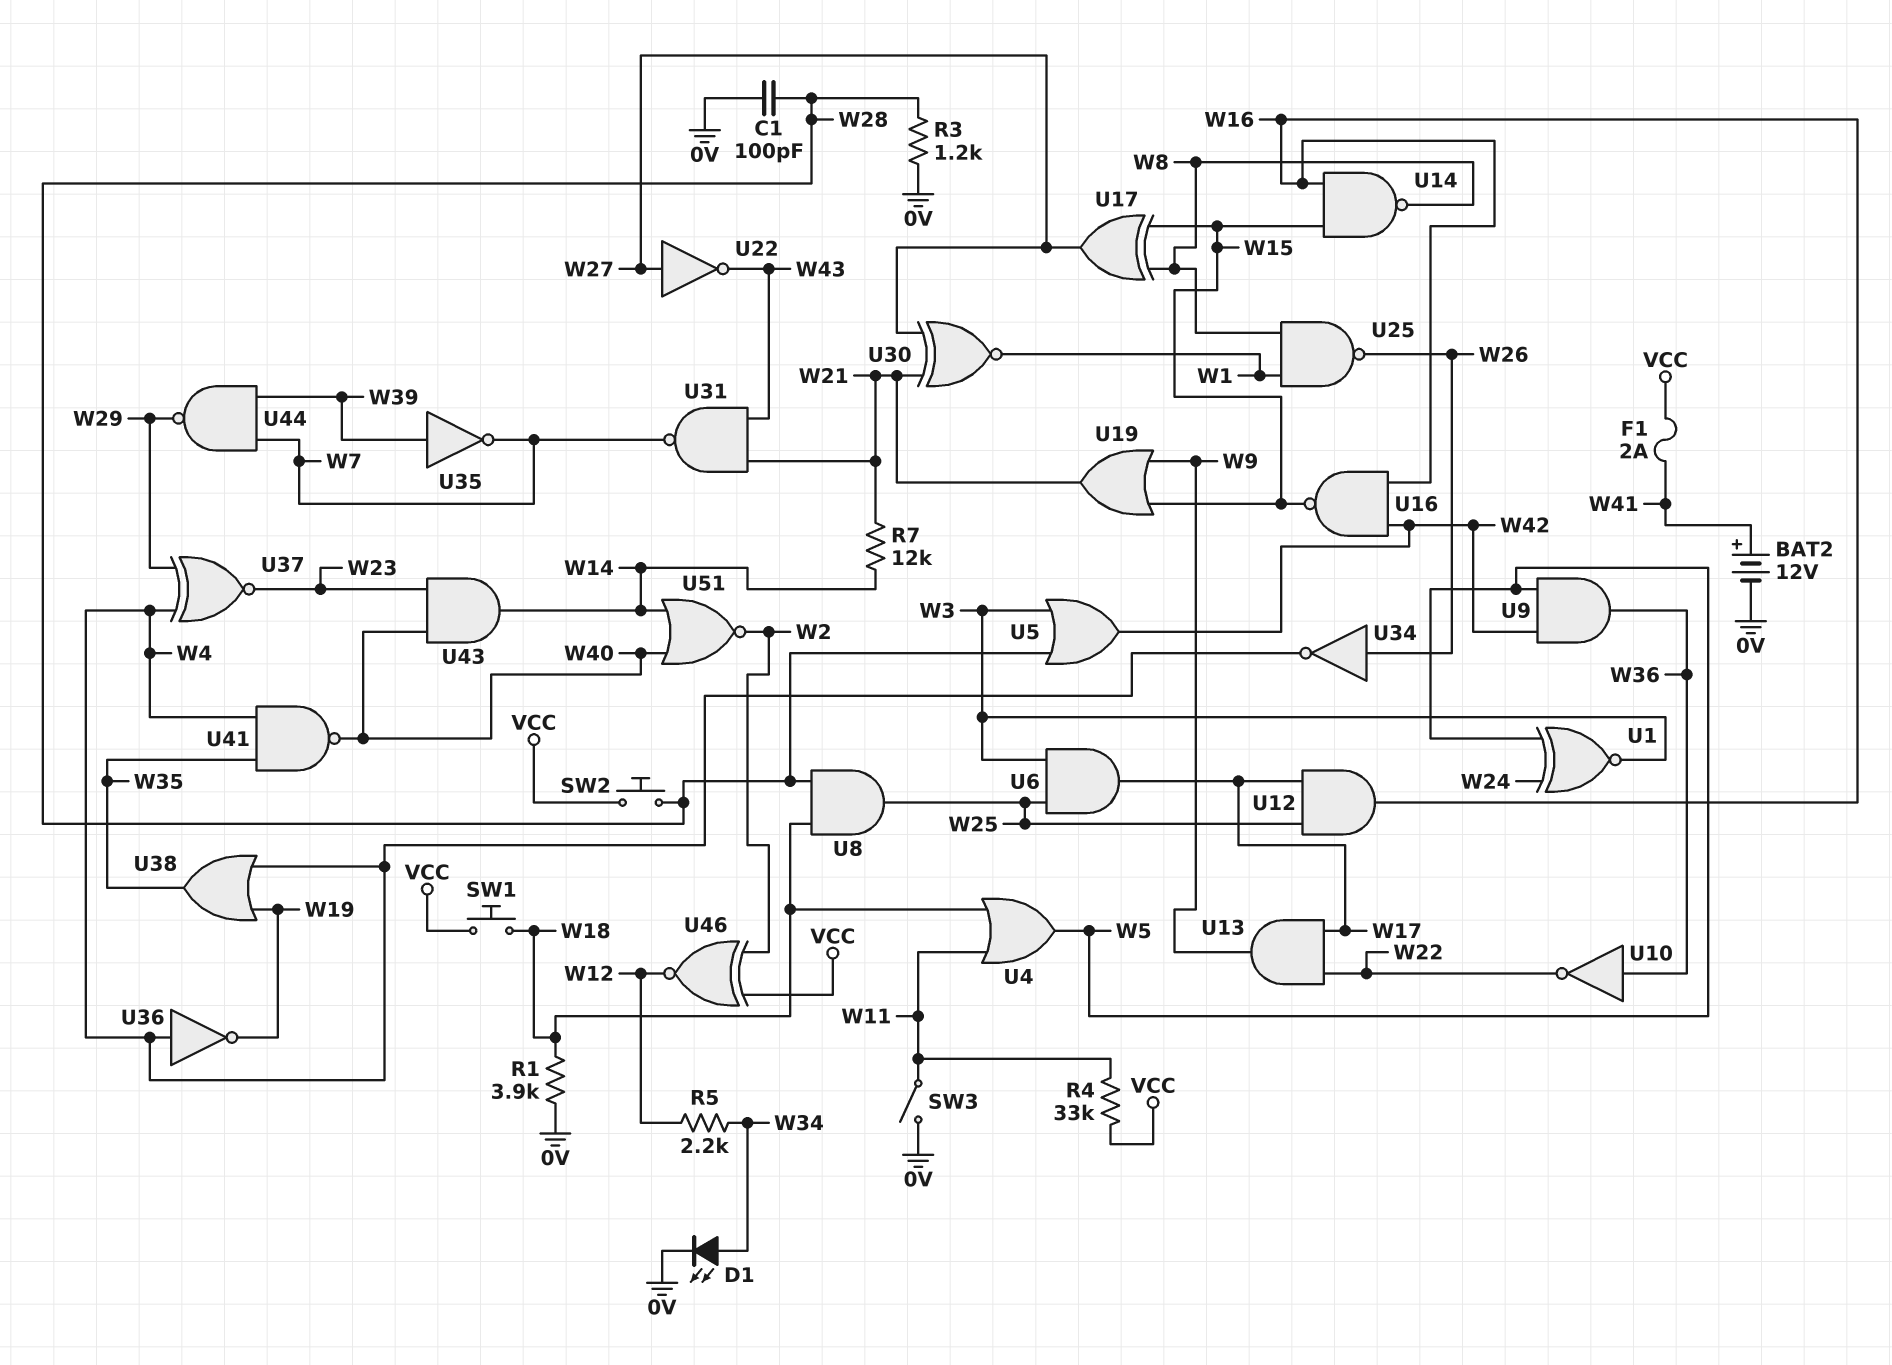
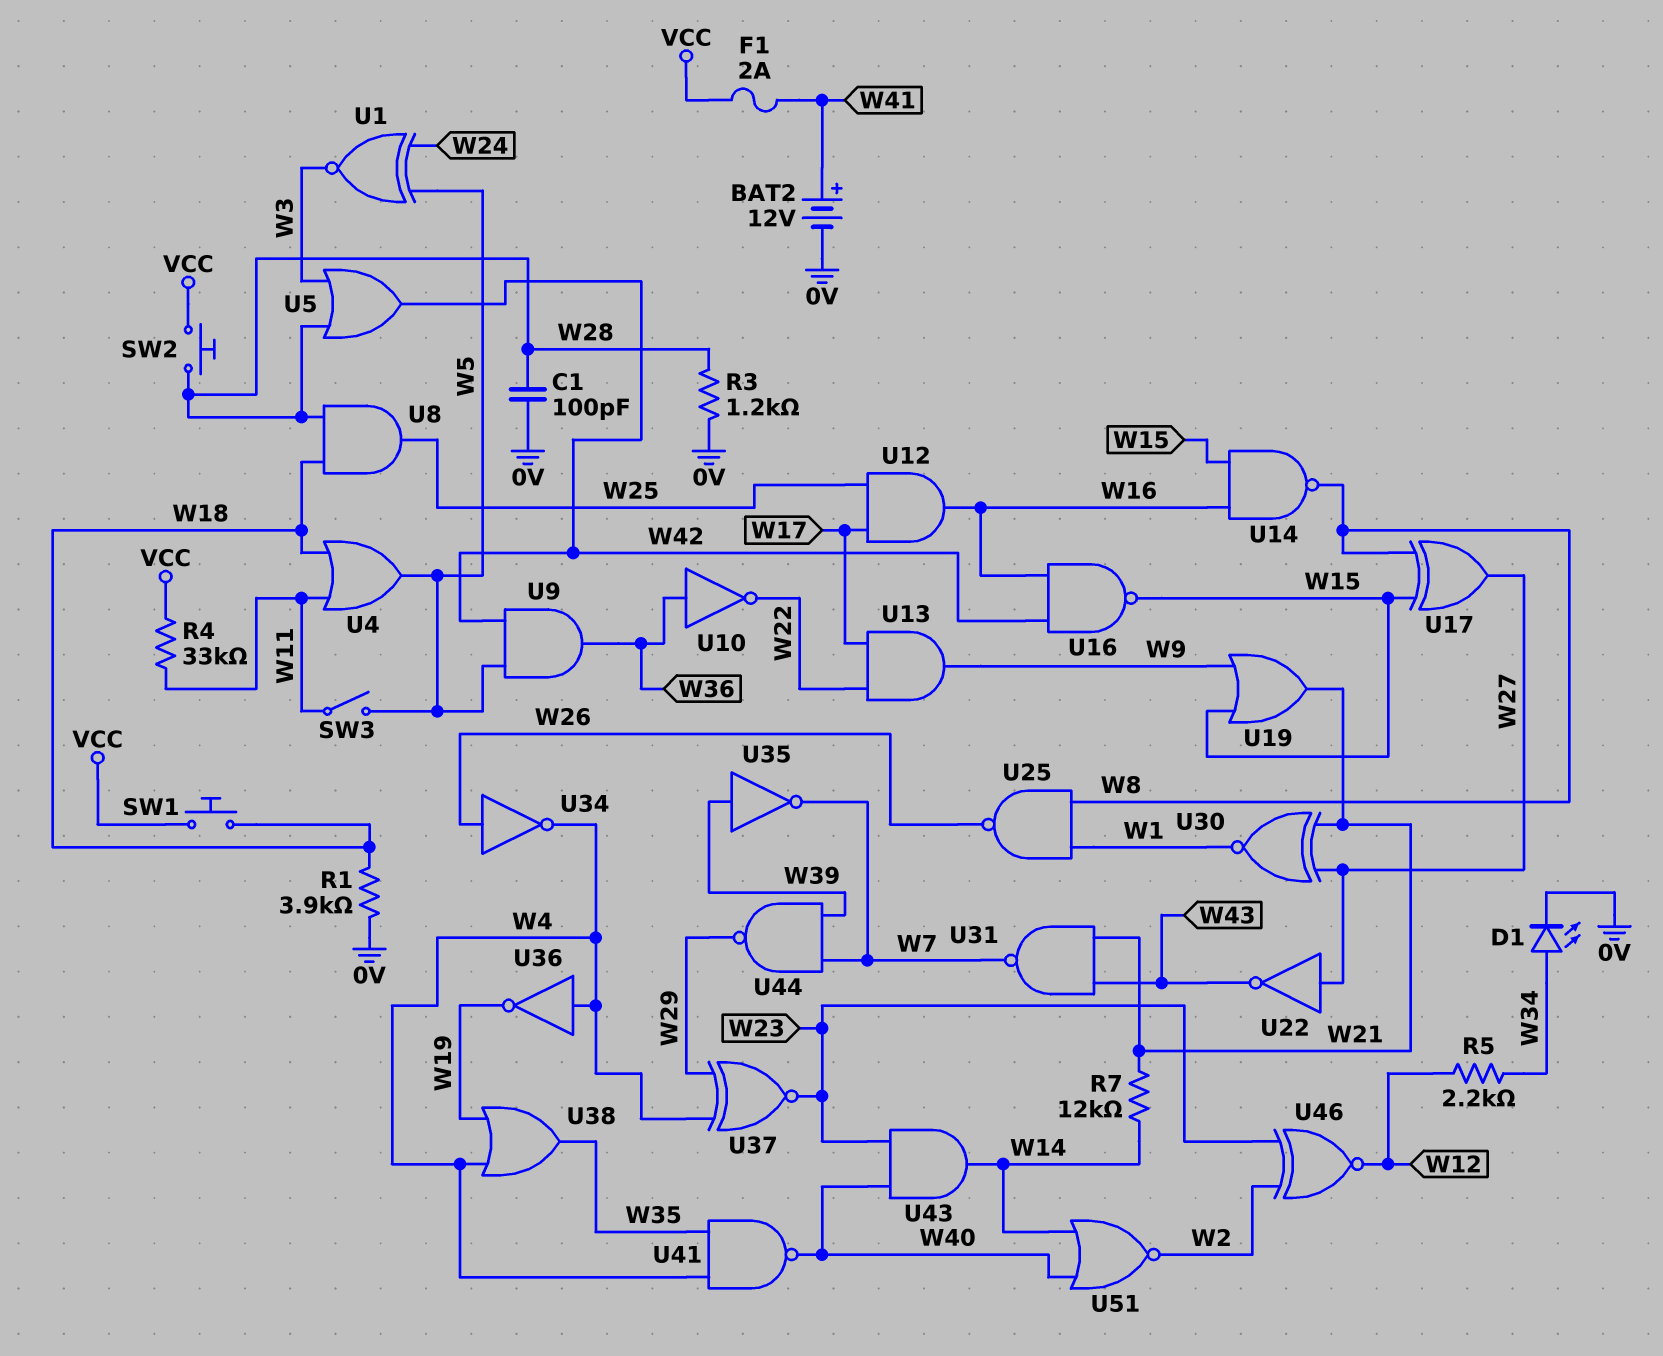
SW3: switch (0V, W11) -> switch (W5, W11)
U6: AND (in W3, in W25, out W17) -> none
U46: XNOR (in VCC, in W2, out W12) -> XNOR (in W2, in W23, out W12)

